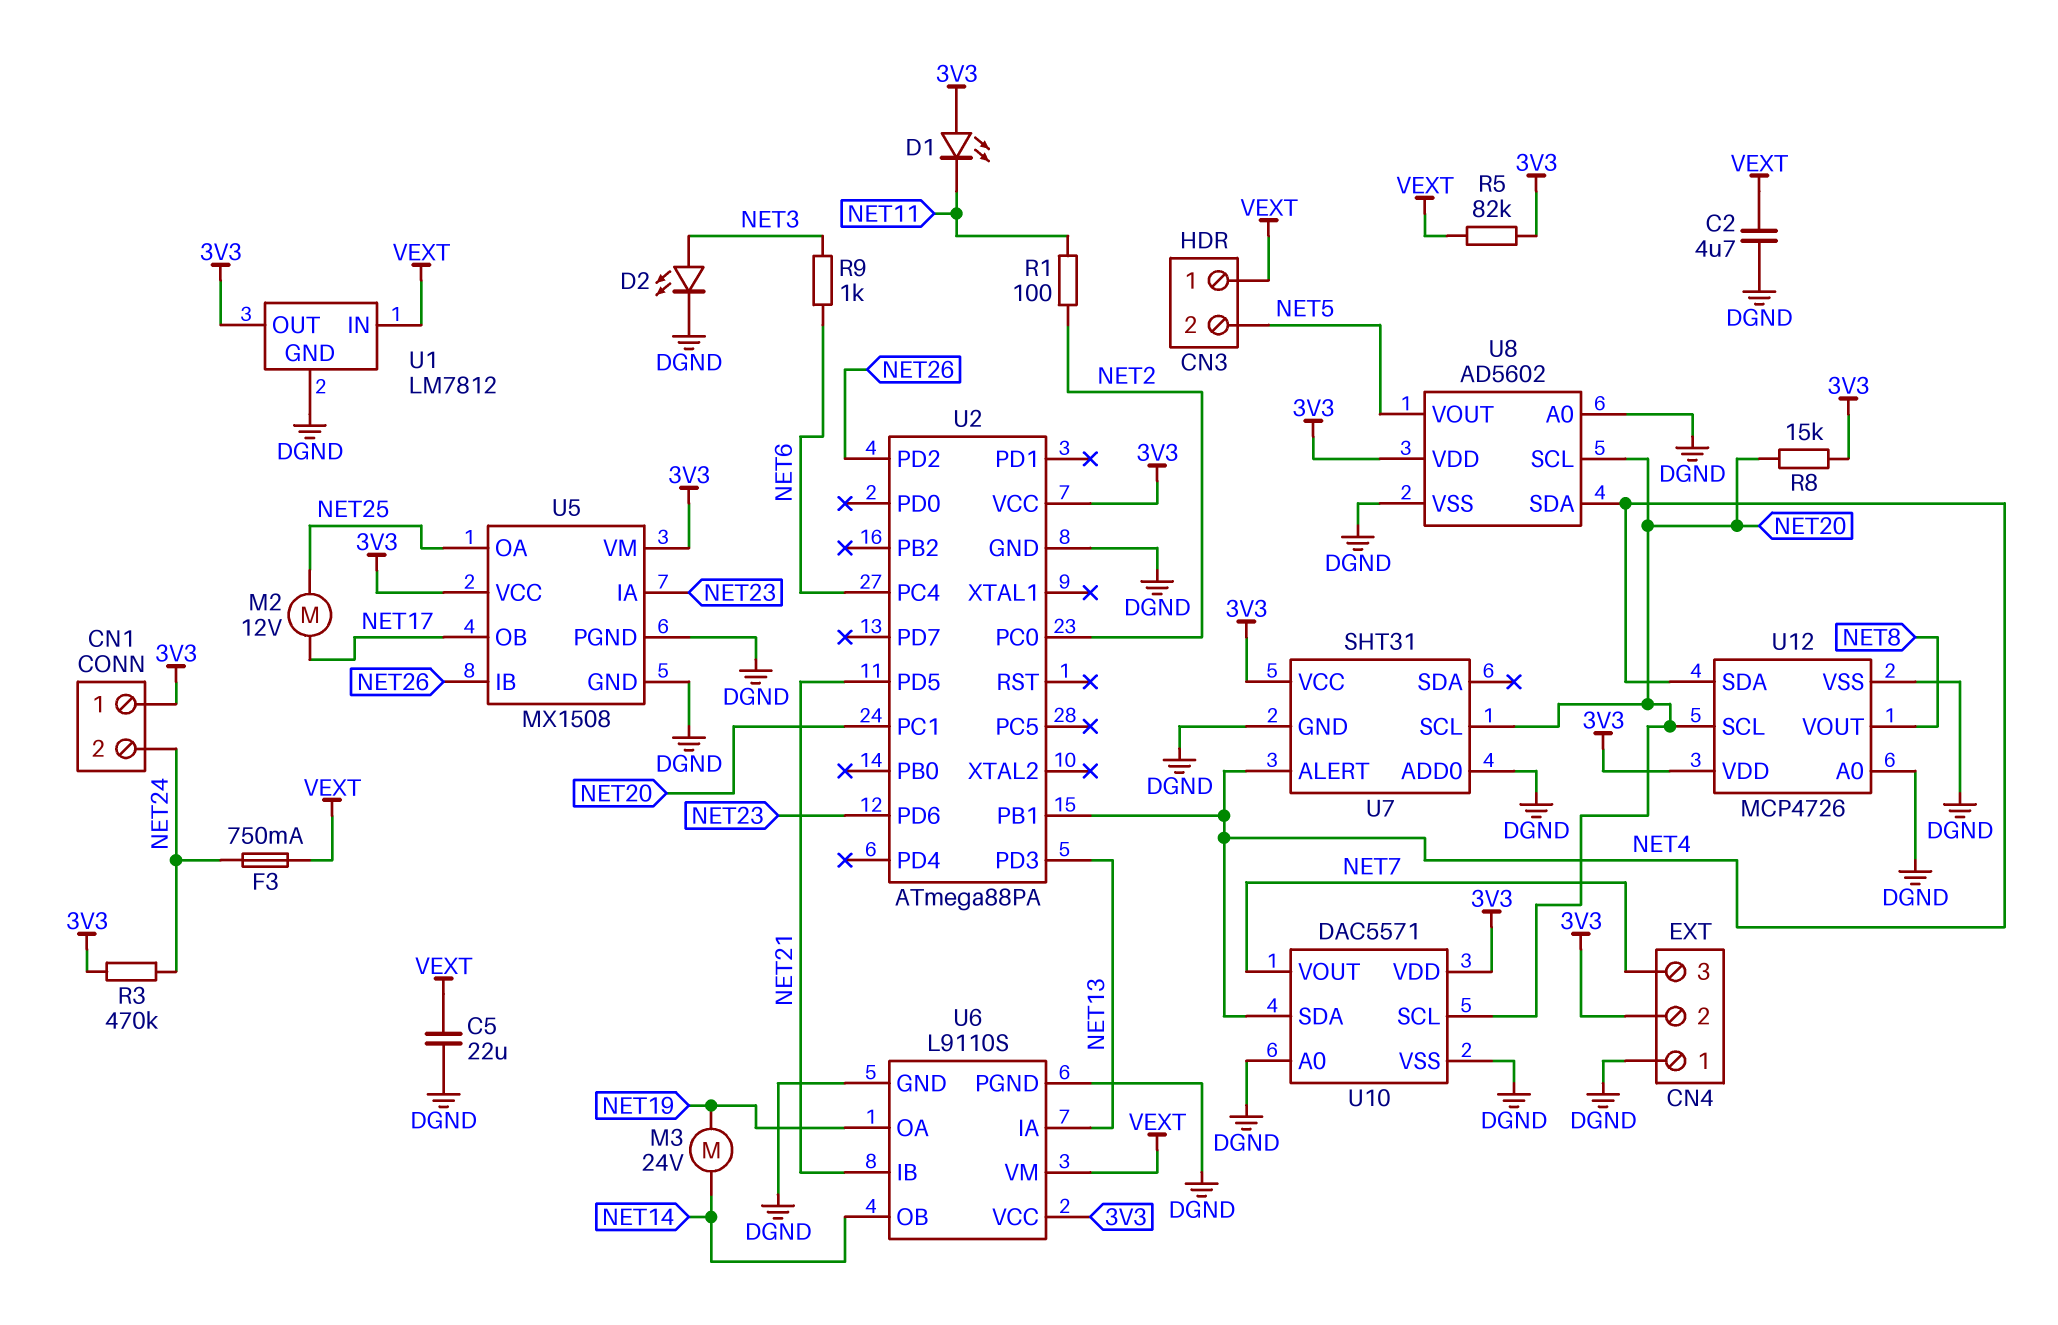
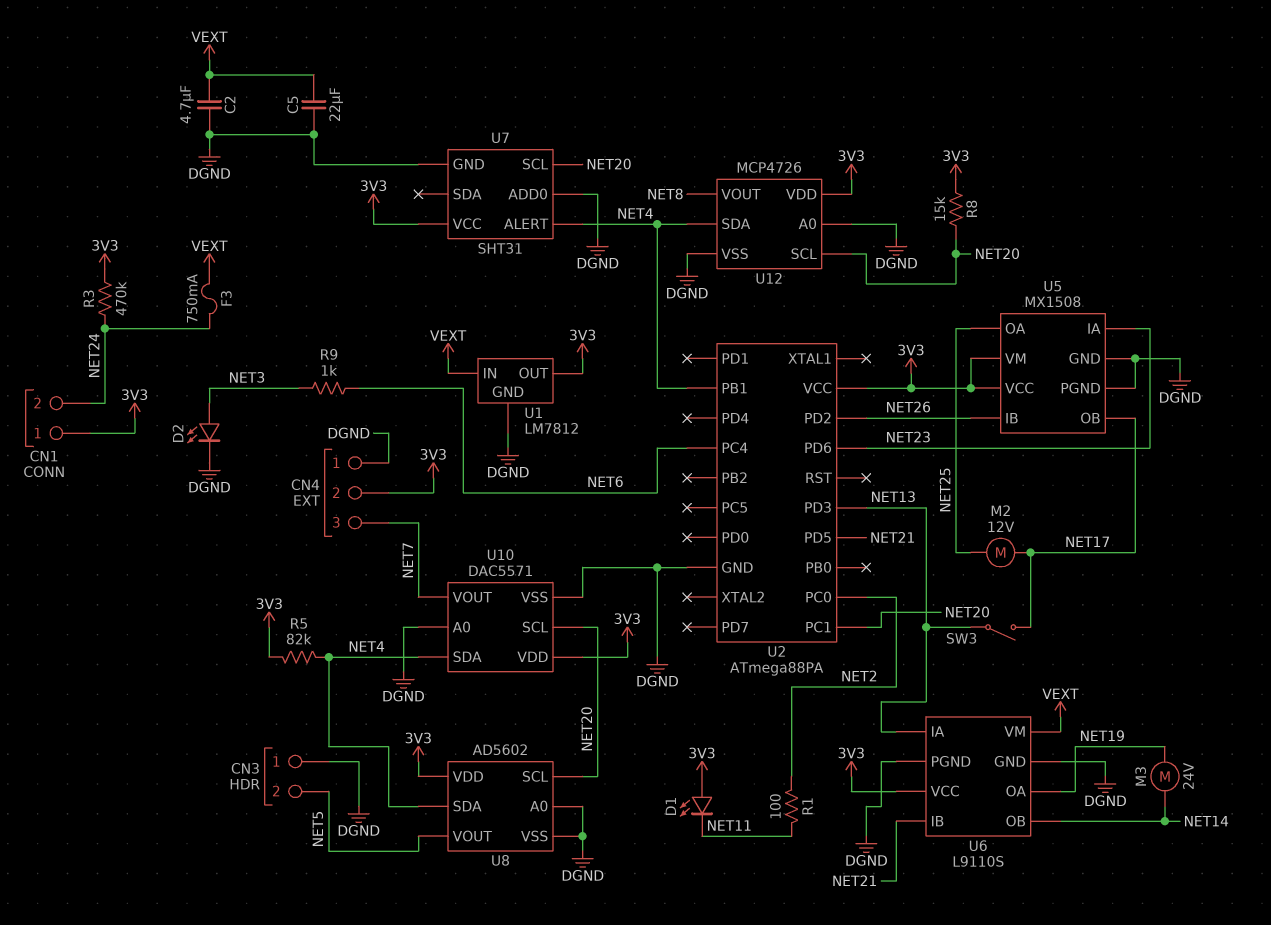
CN3 pin 1: VEXT -> DGND
R5: 82k (3V3, VEXT) -> 82k (3V3, NET4)
SW3: none -> switch (NET13, NET17)

